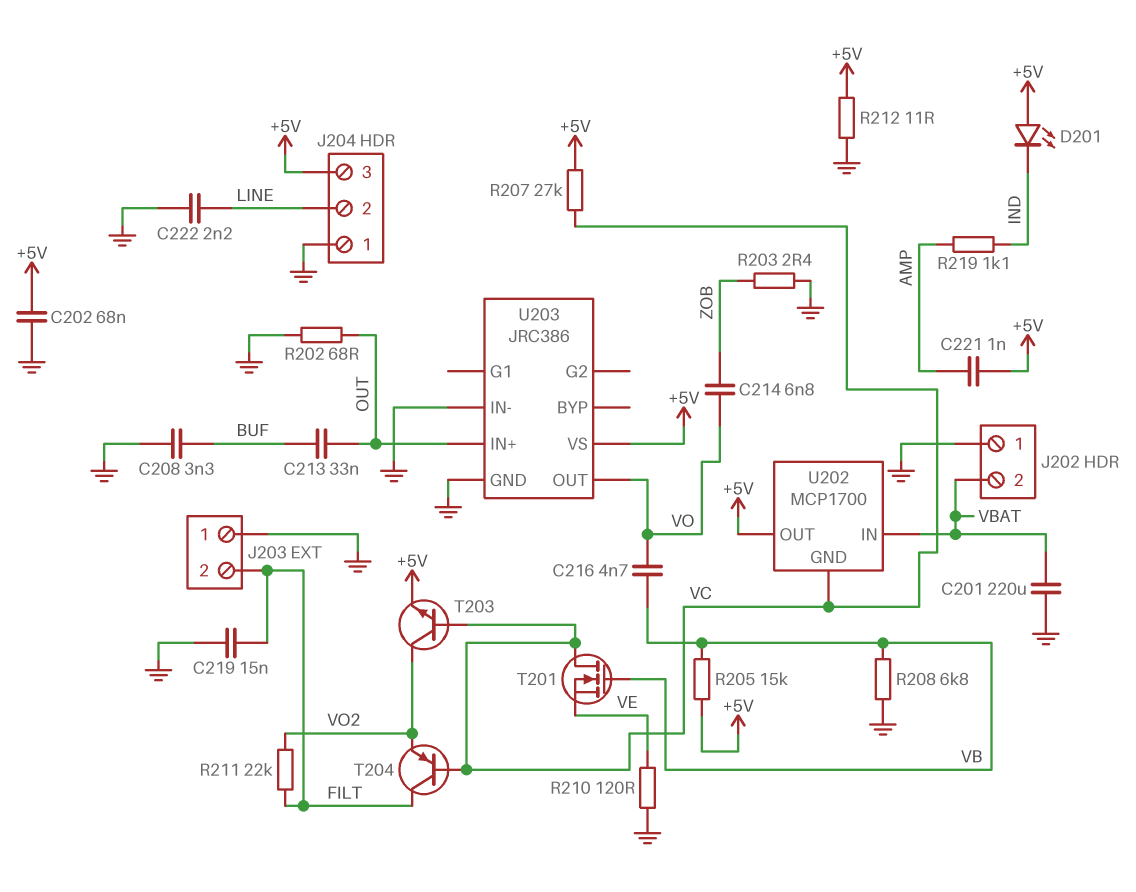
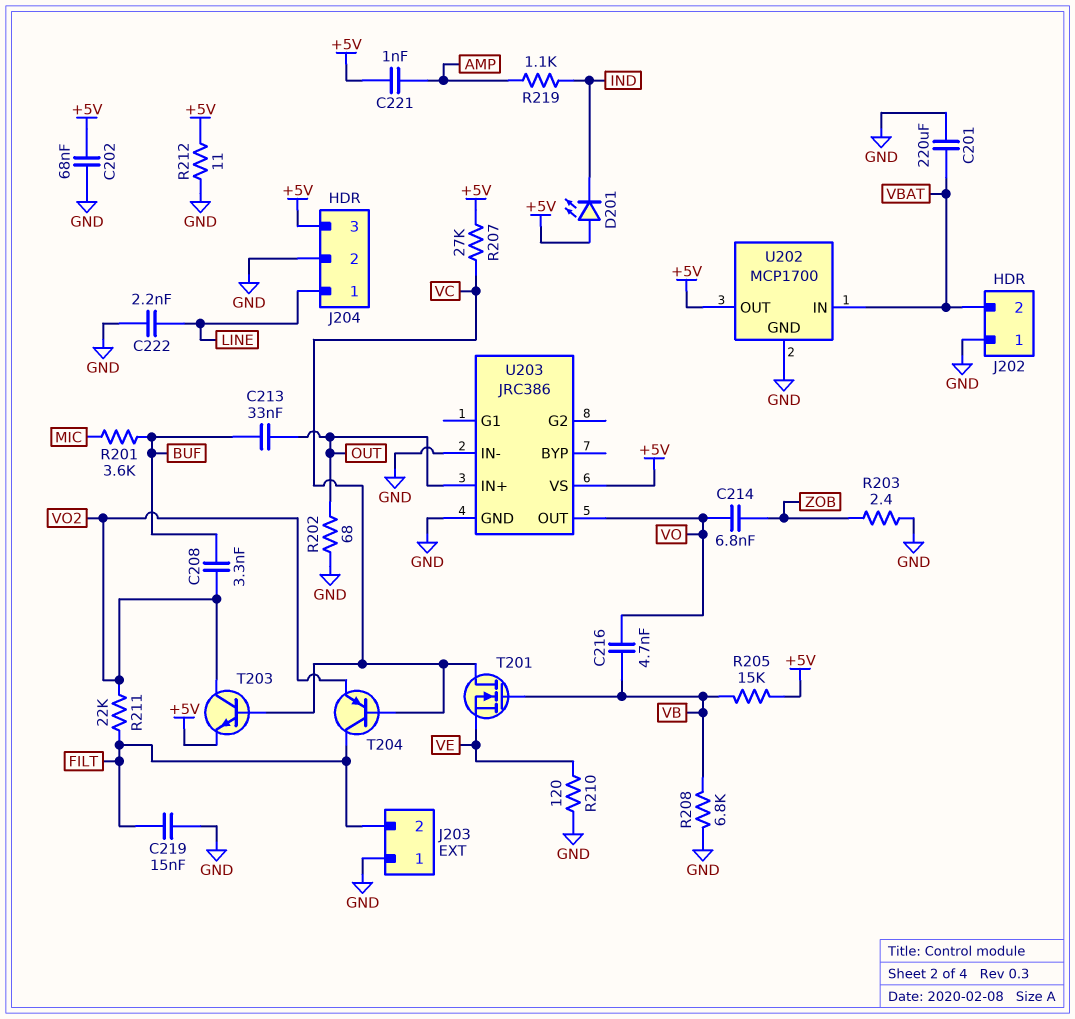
C208: 3.3nF (BUF, GND) -> 3.3nF (BUF, VO2)
J204 pin 1: GND -> LINE
J204 pin 2: LINE -> GND
R201: none -> 3.6k (BUF, MIC)
U202 pin GND: VC -> GND

